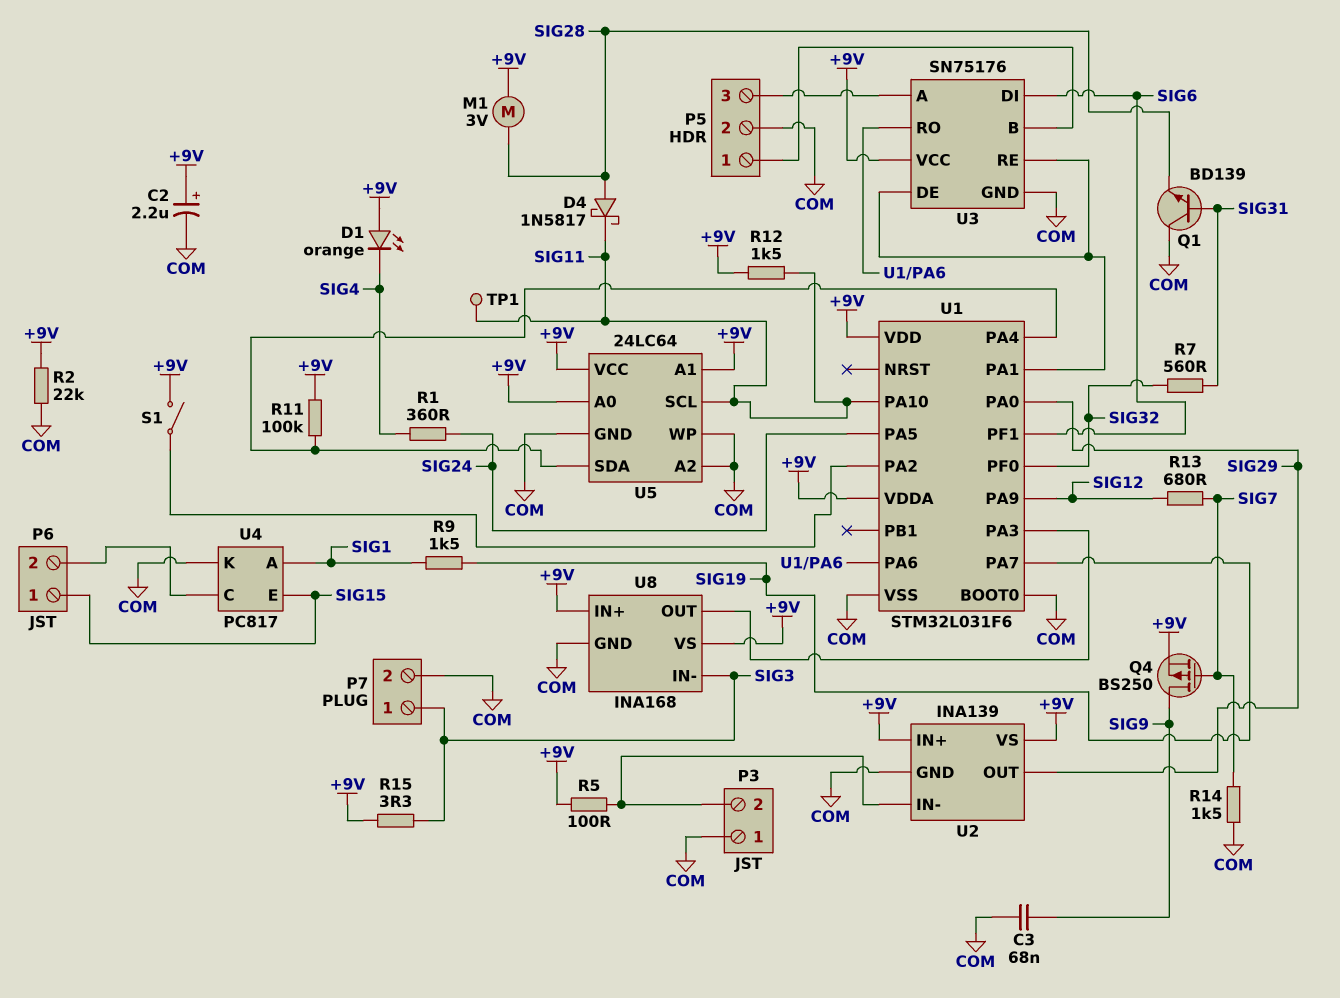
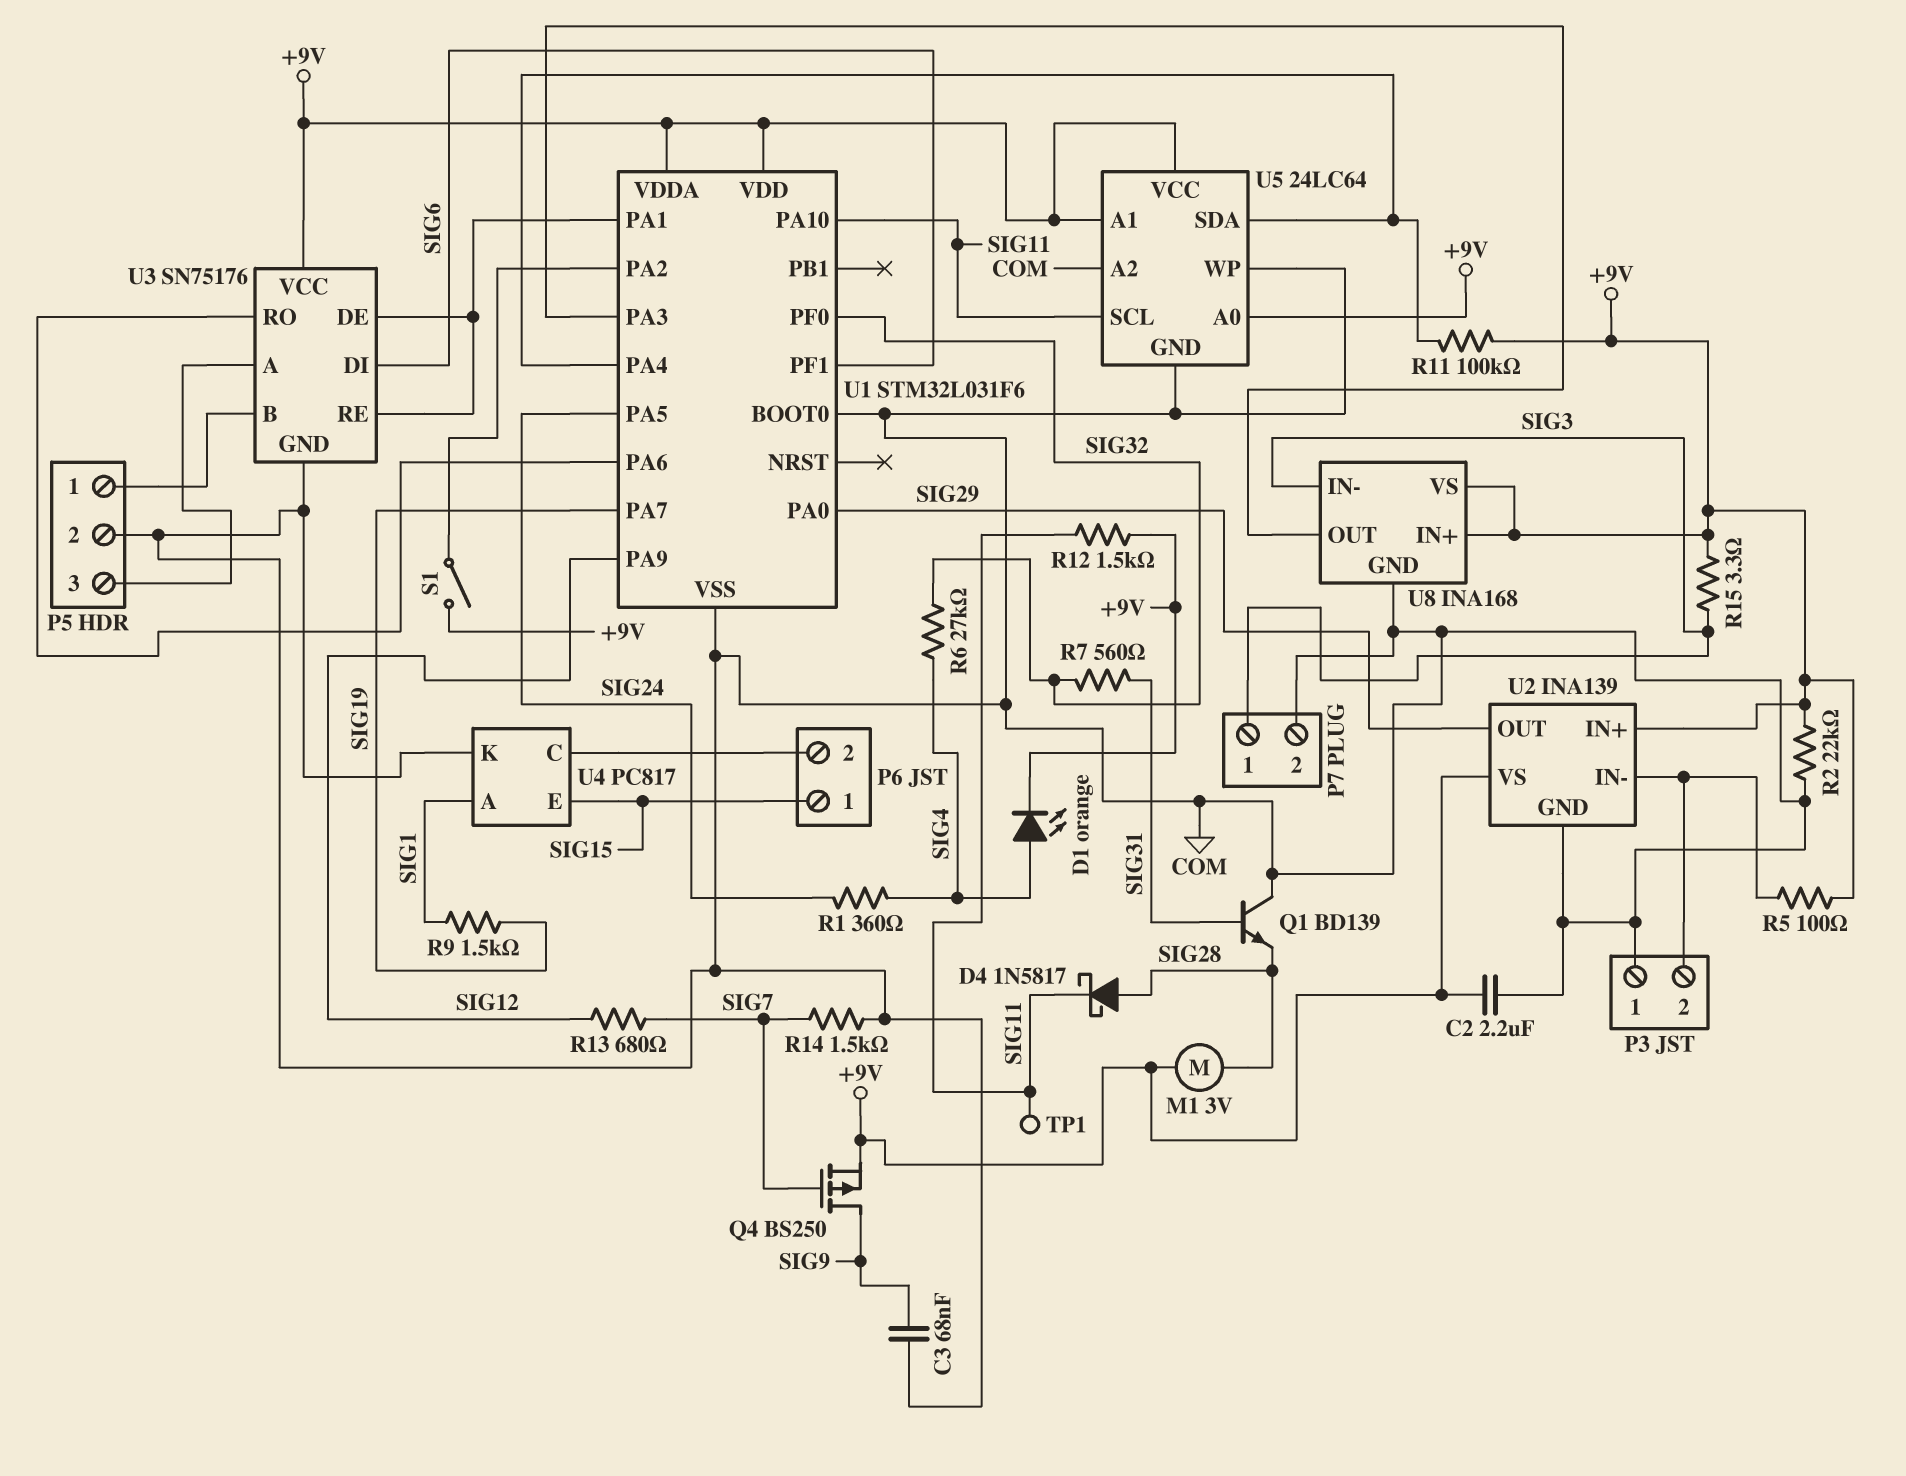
C2: 2.2uF (plus +9V, minus COM) -> 2.2uF (+9V, COM)
D1: LED orange (A +9V, K SIG4) -> LED orange (A SIG4, K +9V)
R6: none -> 27k (SIG4, SIG32)

